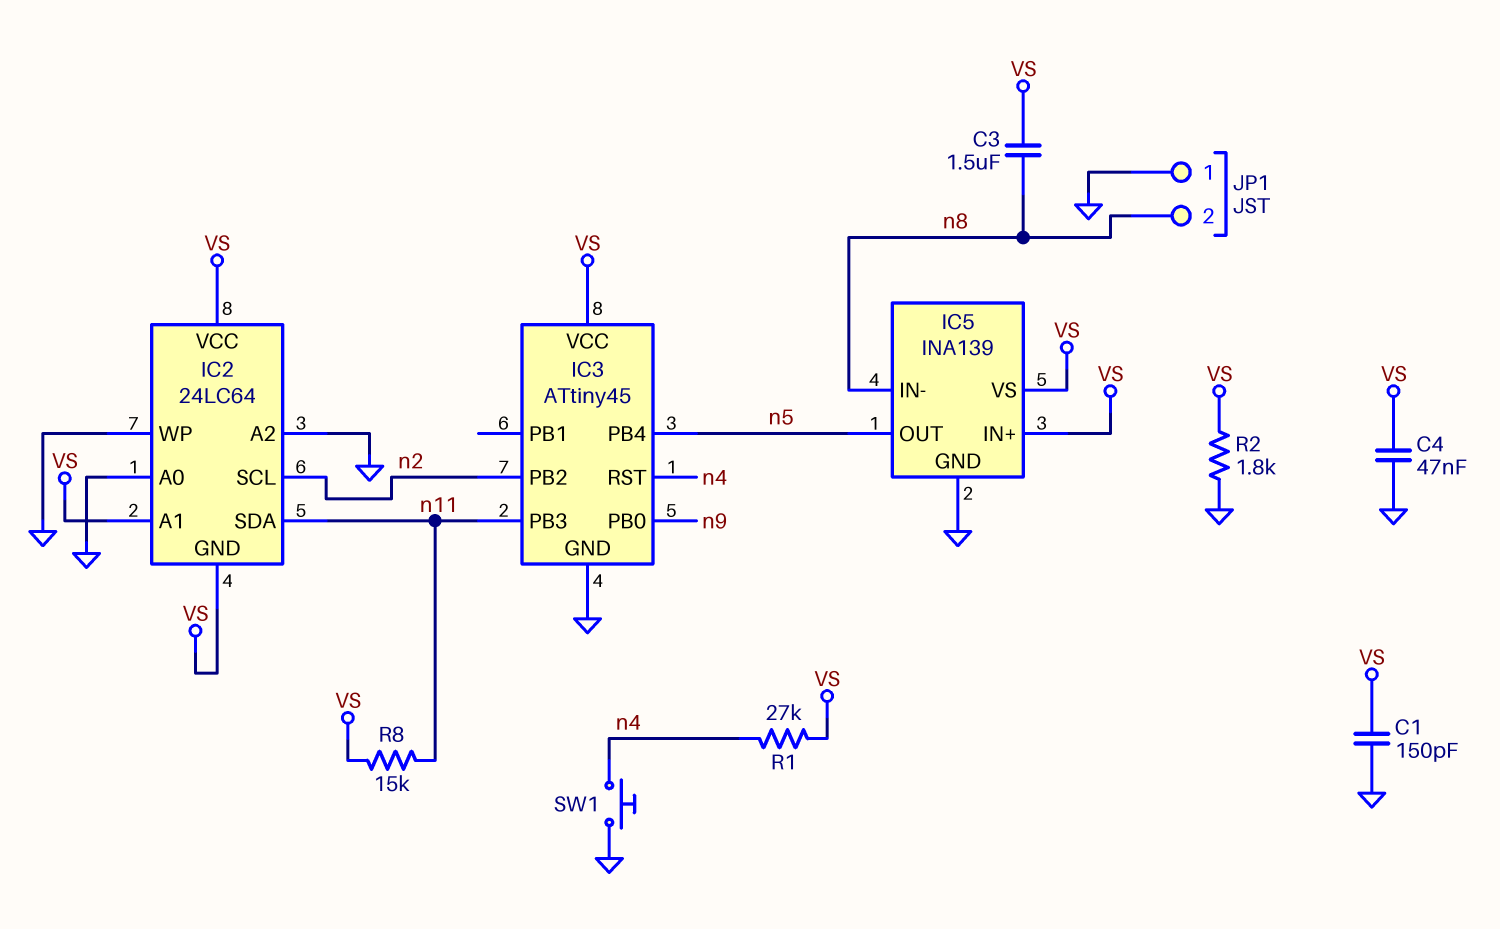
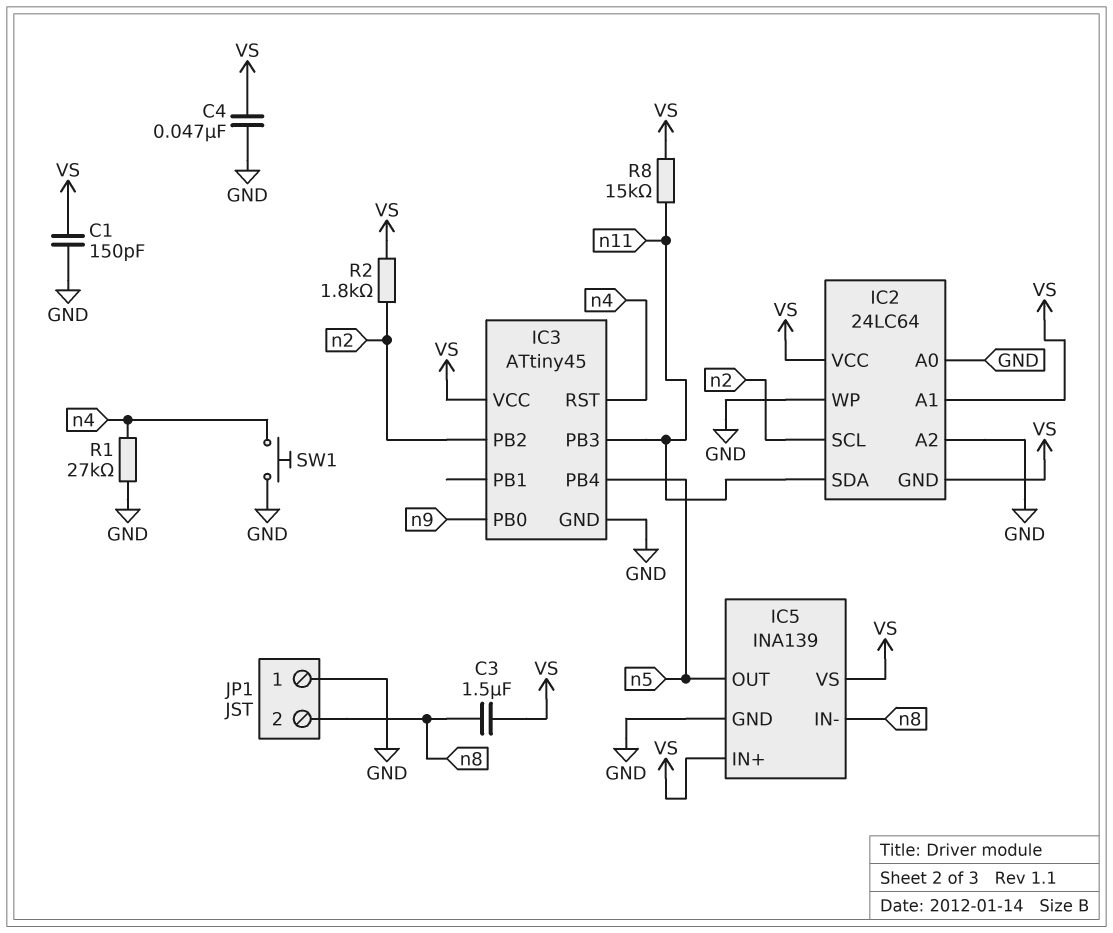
R1: 27k (VS, n4) -> 27k (GND, n4)
R2: 1.8k (GND, VS) -> 1.8k (VS, n2)

